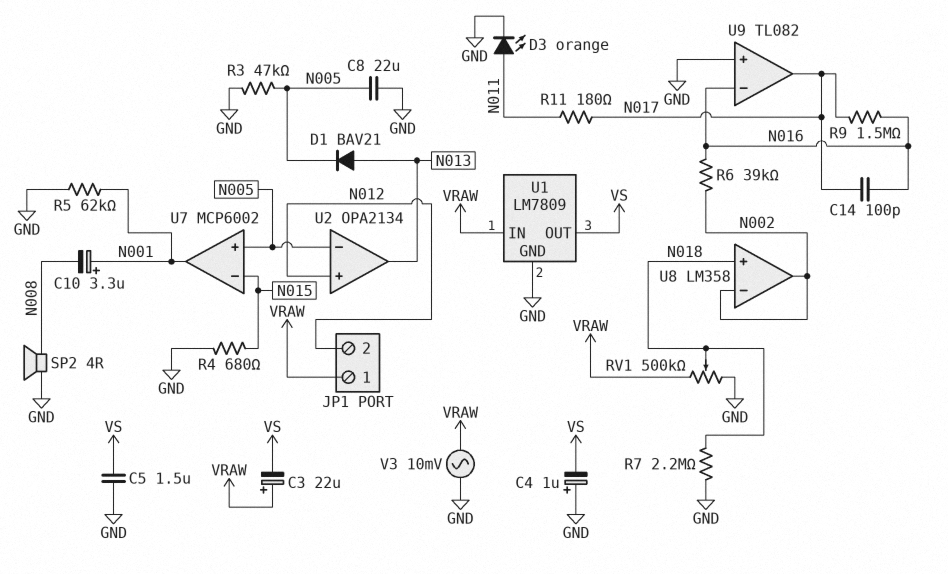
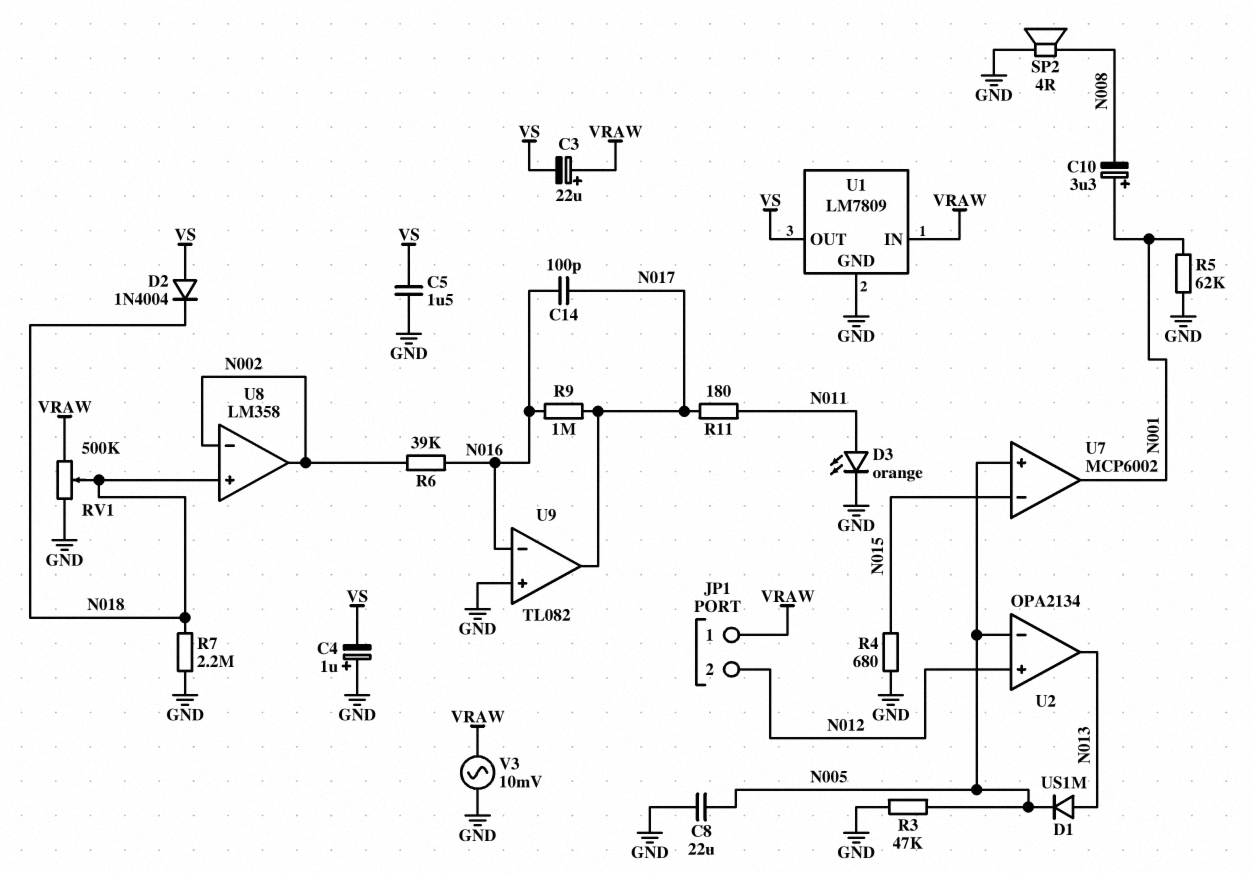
D1: diode BAV21 (A N013, K N005) -> diode US1M (A N013, K N005)
D2: none -> diode 1N4004 (A VS, K N018)
R9: 1.5M (N016, N017) -> 1M (N016, N017)

